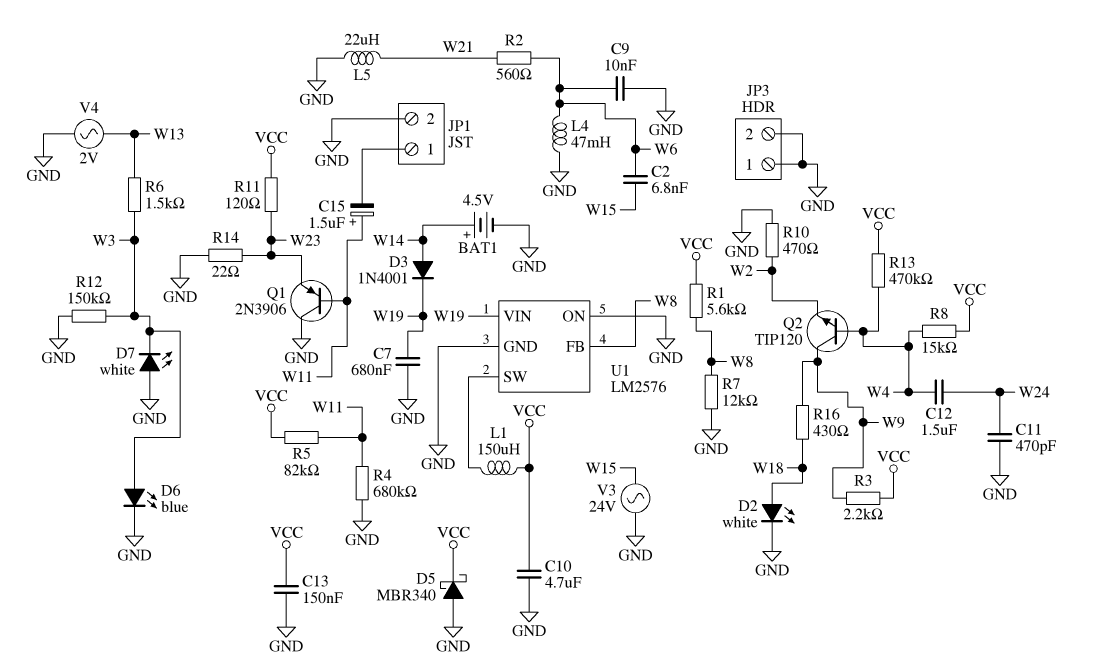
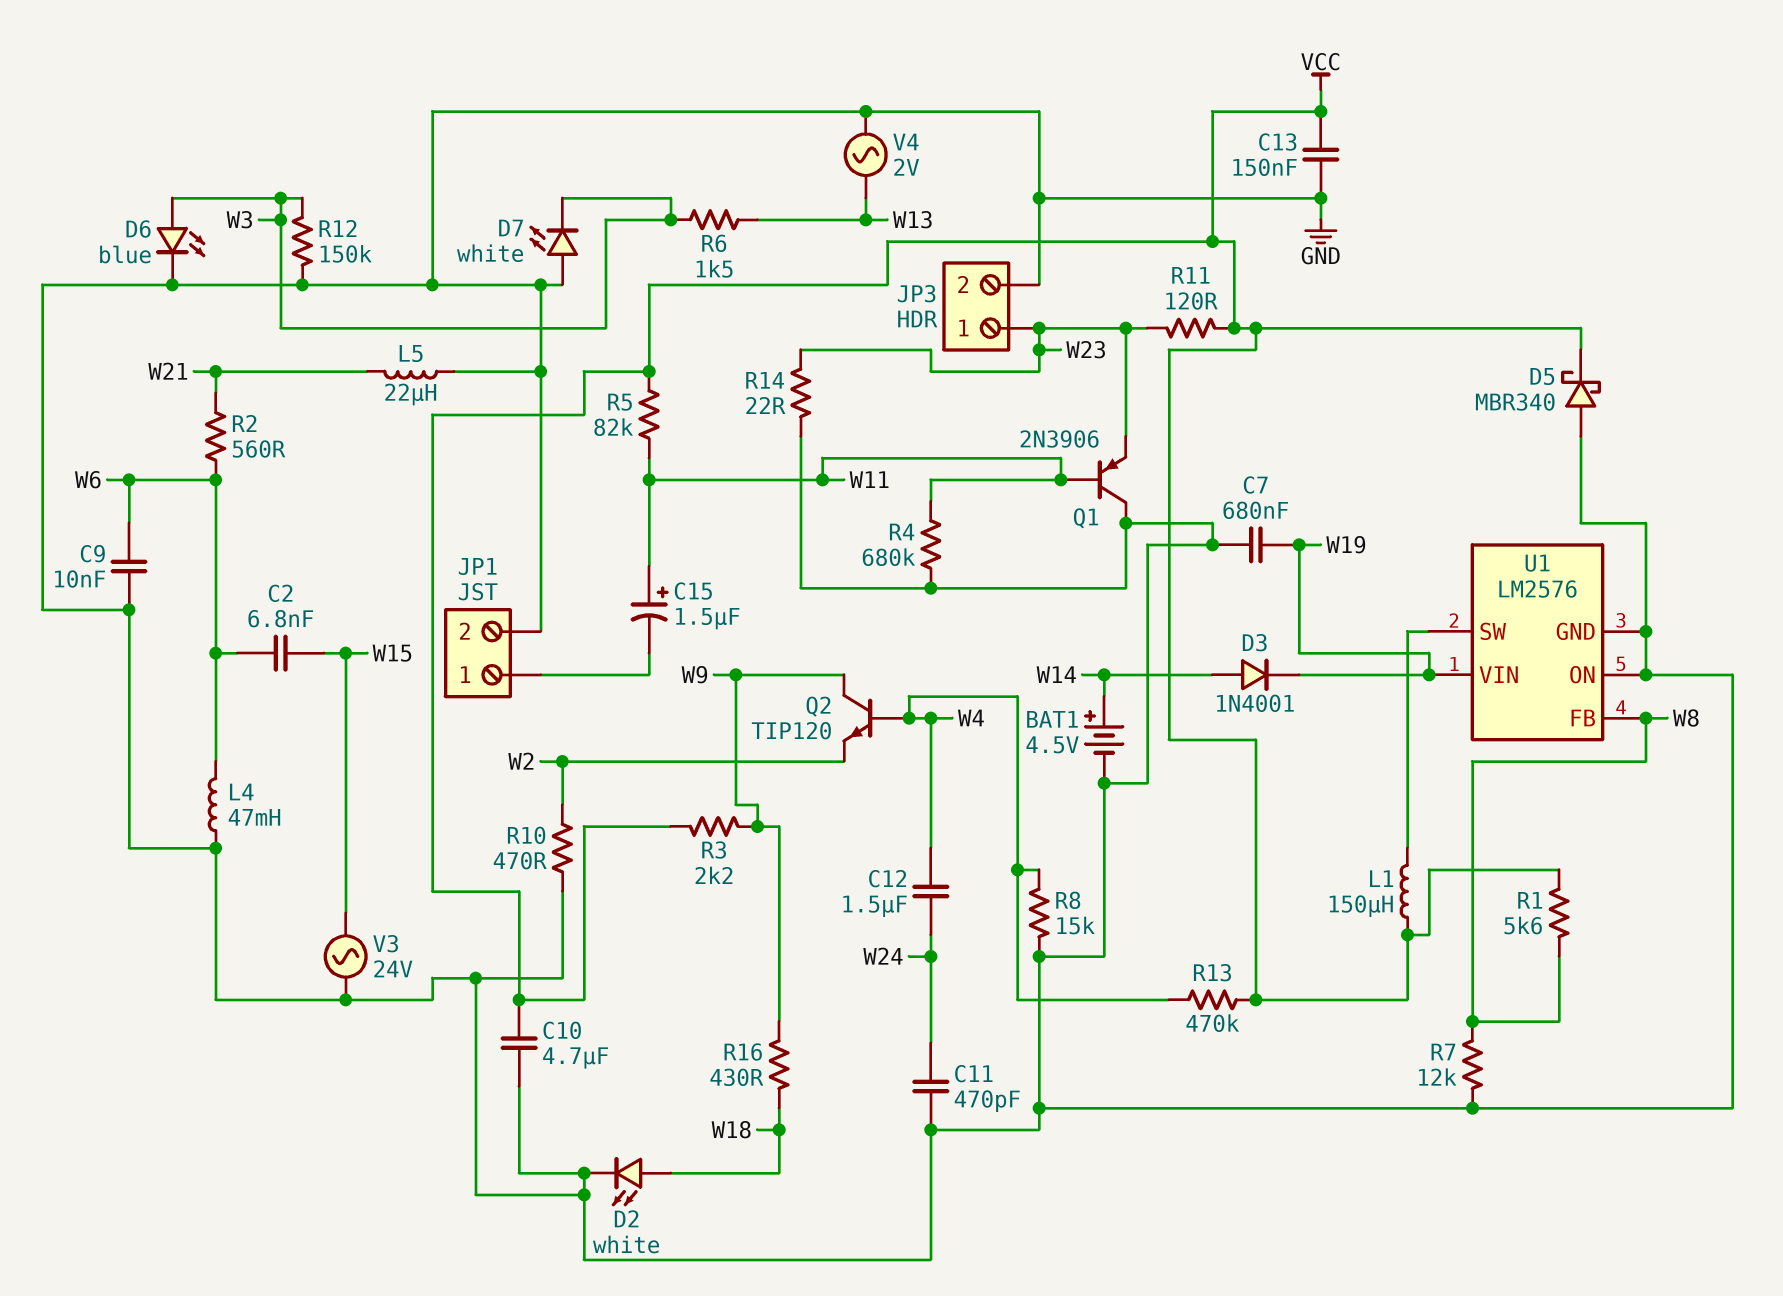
JP3 pin 1: GND -> W23
R8: 15k (VCC, W4) -> 15k (GND, W4)

